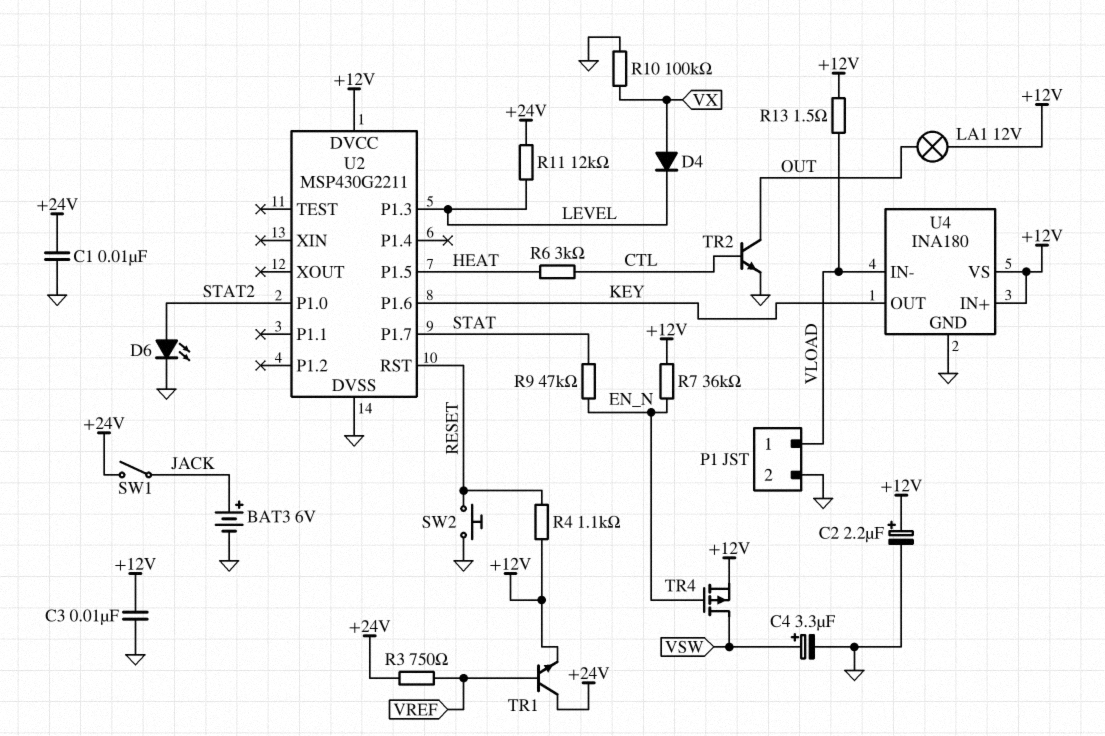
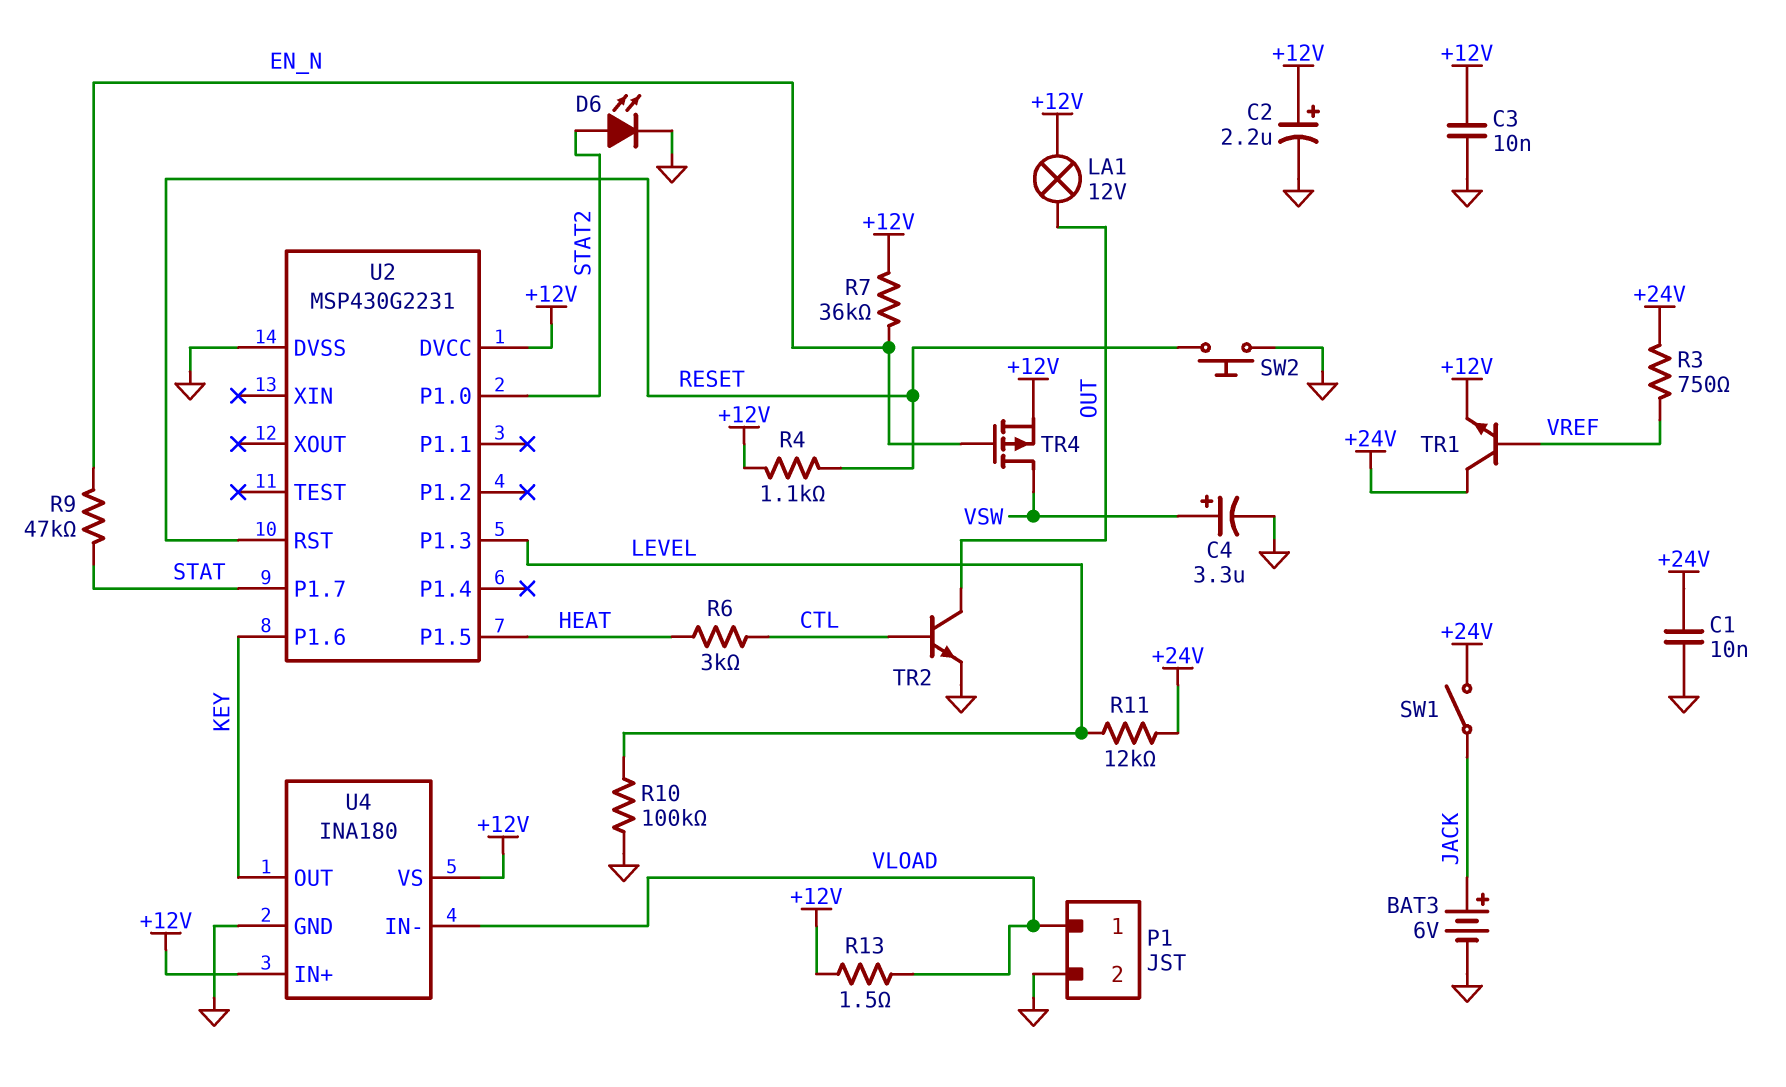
D4: diode (A VX, K LEVEL) -> none
R10: 100k (GND, VX) -> 100k (GND, LEVEL)
U2: MSP430G2211 -> MSP430G2231

